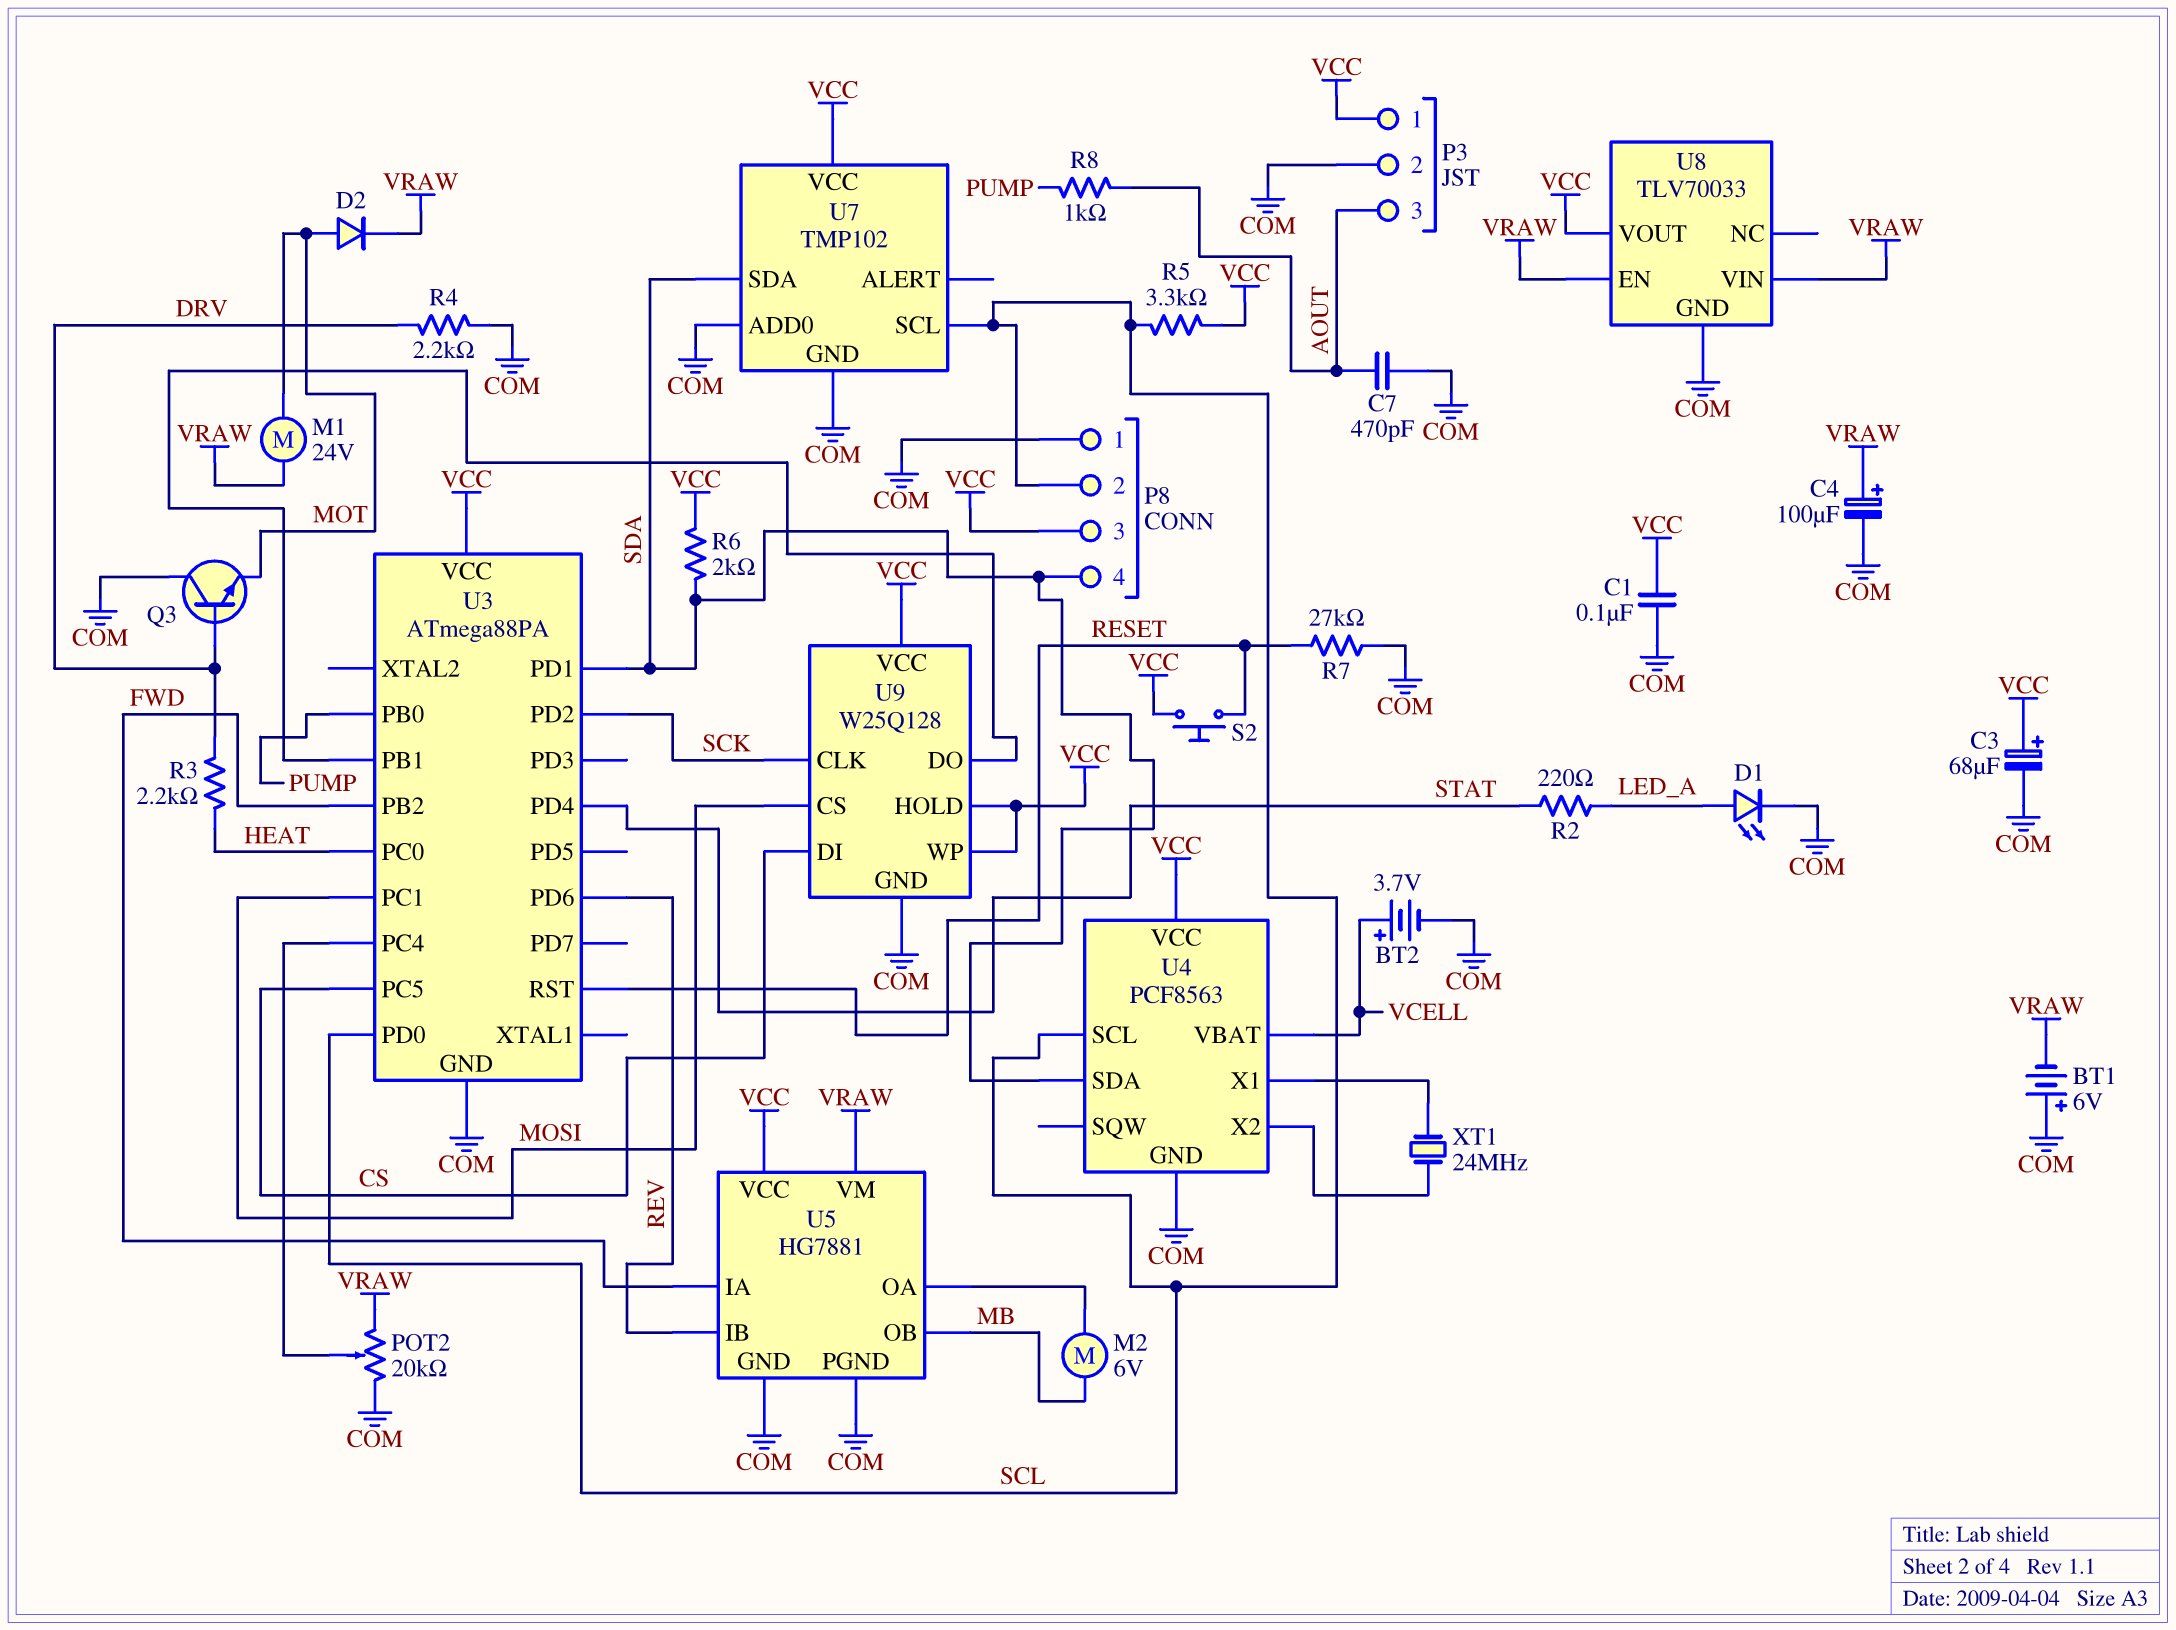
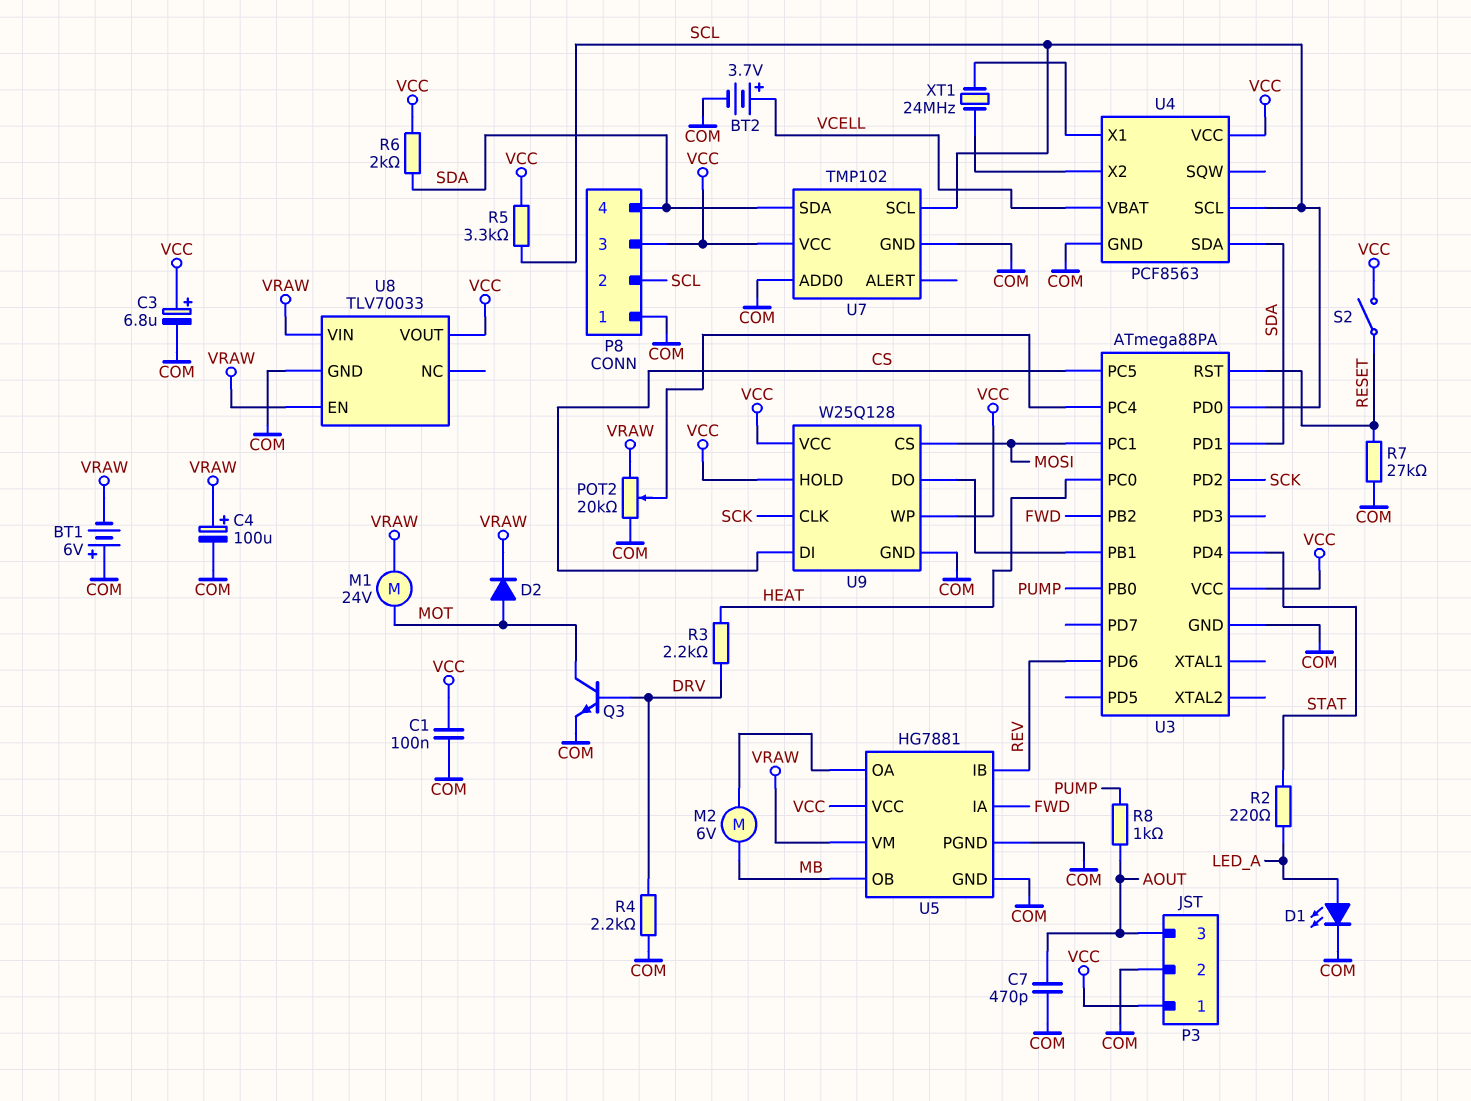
C3: 68uF (plus VCC, minus COM) -> 6.8uF (plus VCC, minus COM)
Q3: NPN (B DRV, C COM, E MOT) -> NPN (B DRV, C MOT, E COM)
S2: button (RESET, VCC) -> switch (RESET, VCC)

